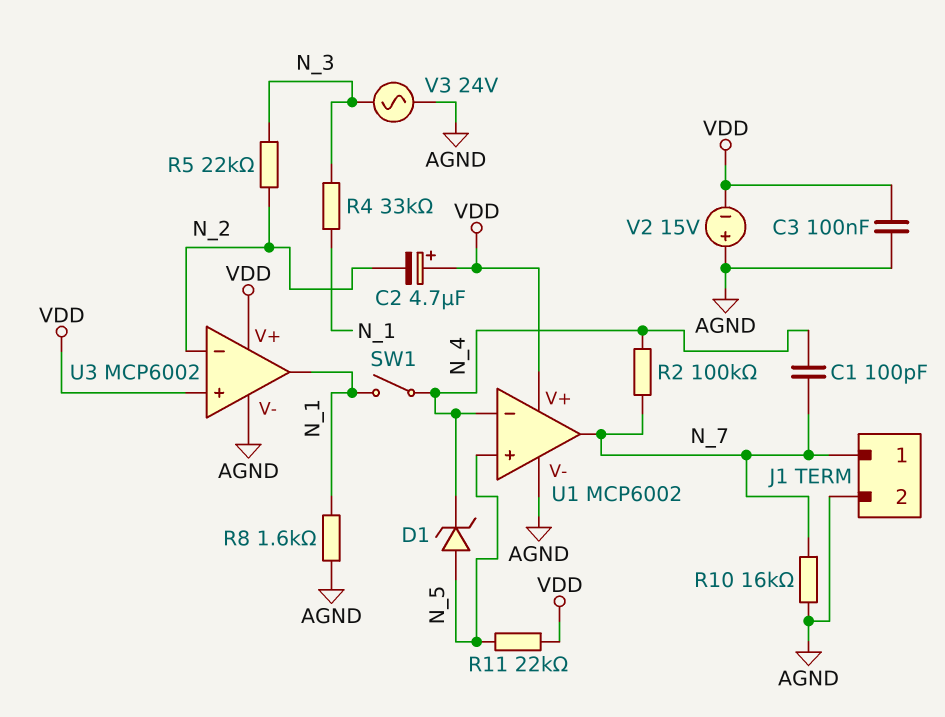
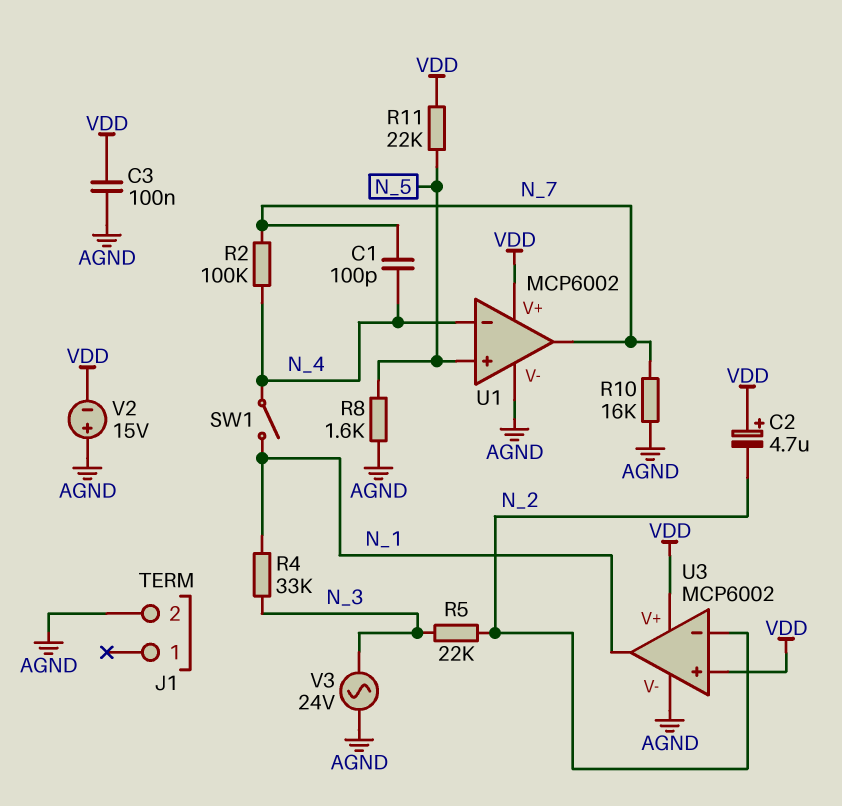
D1: zener (A N_5, K N_4) -> none
J1 pin 1: N_7 -> none
R8: 1.6k (AGND, N_1) -> 1.6k (AGND, N_5)

